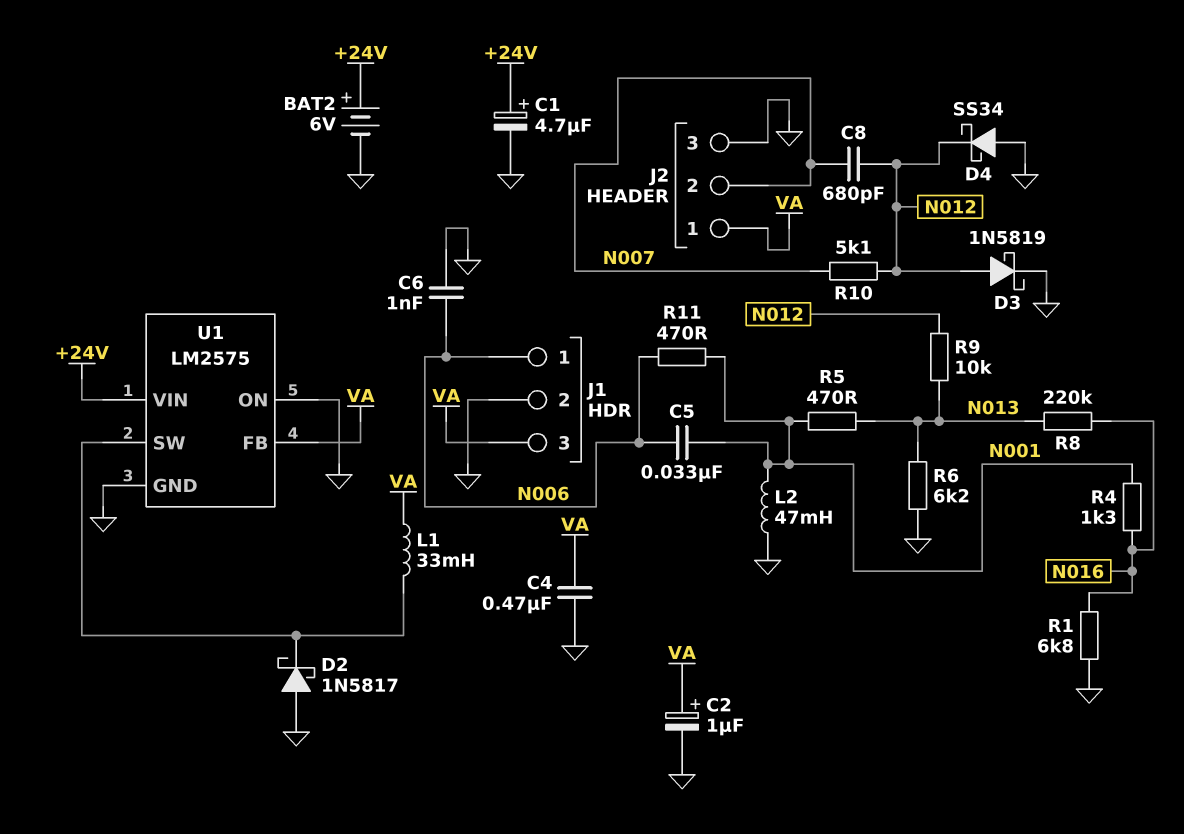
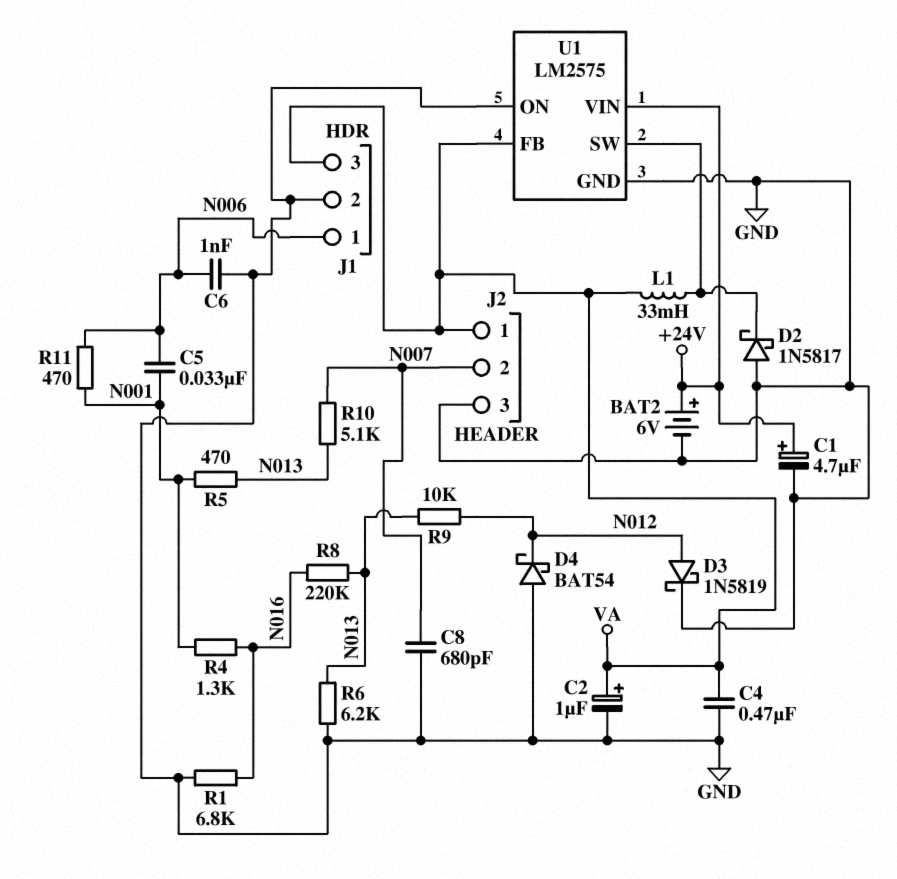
C8: 680pF (N007, N012) -> 680pF (GND, N007)
D4: schottky SS34 (A GND, K N012) -> schottky BAT54 (A GND, K N012)
L2: 47mH (GND, N001) -> none
R10: 5.1k (N007, N012) -> 5.1k (N007, N013)

